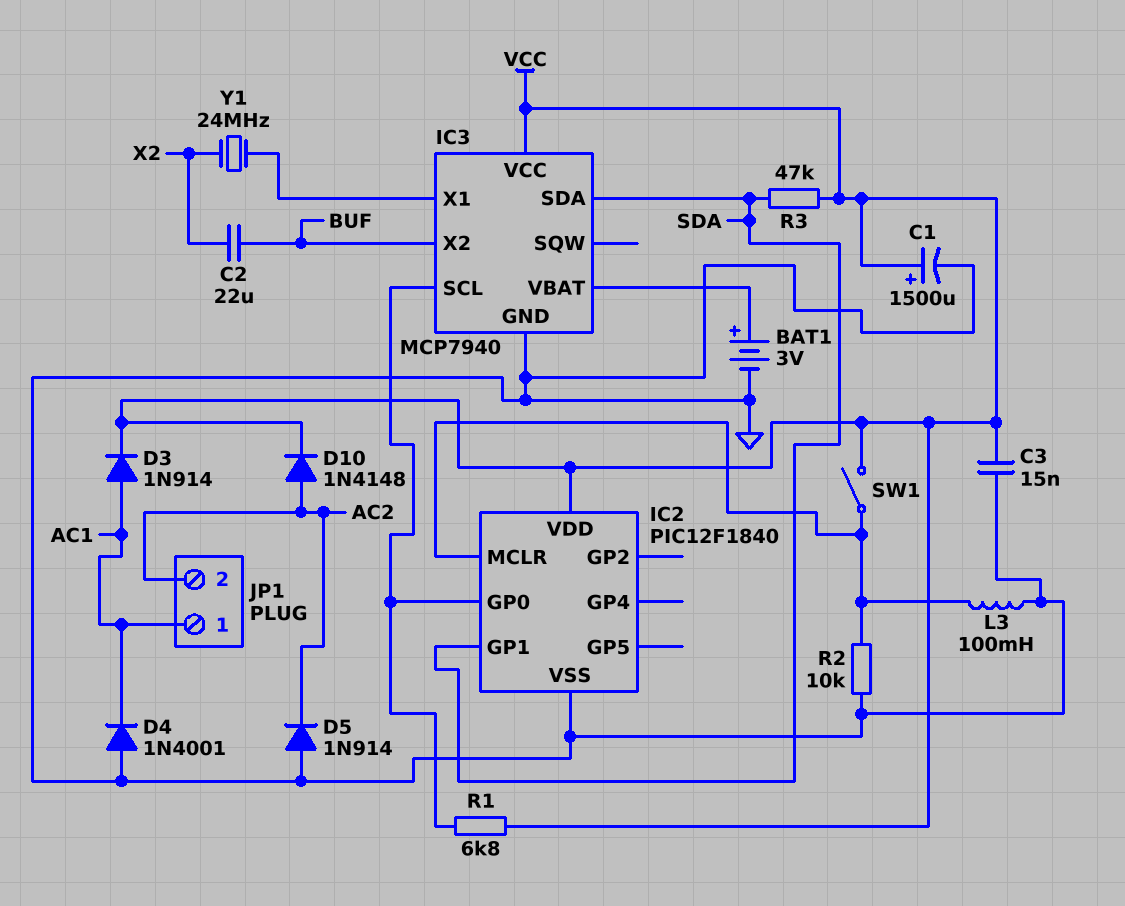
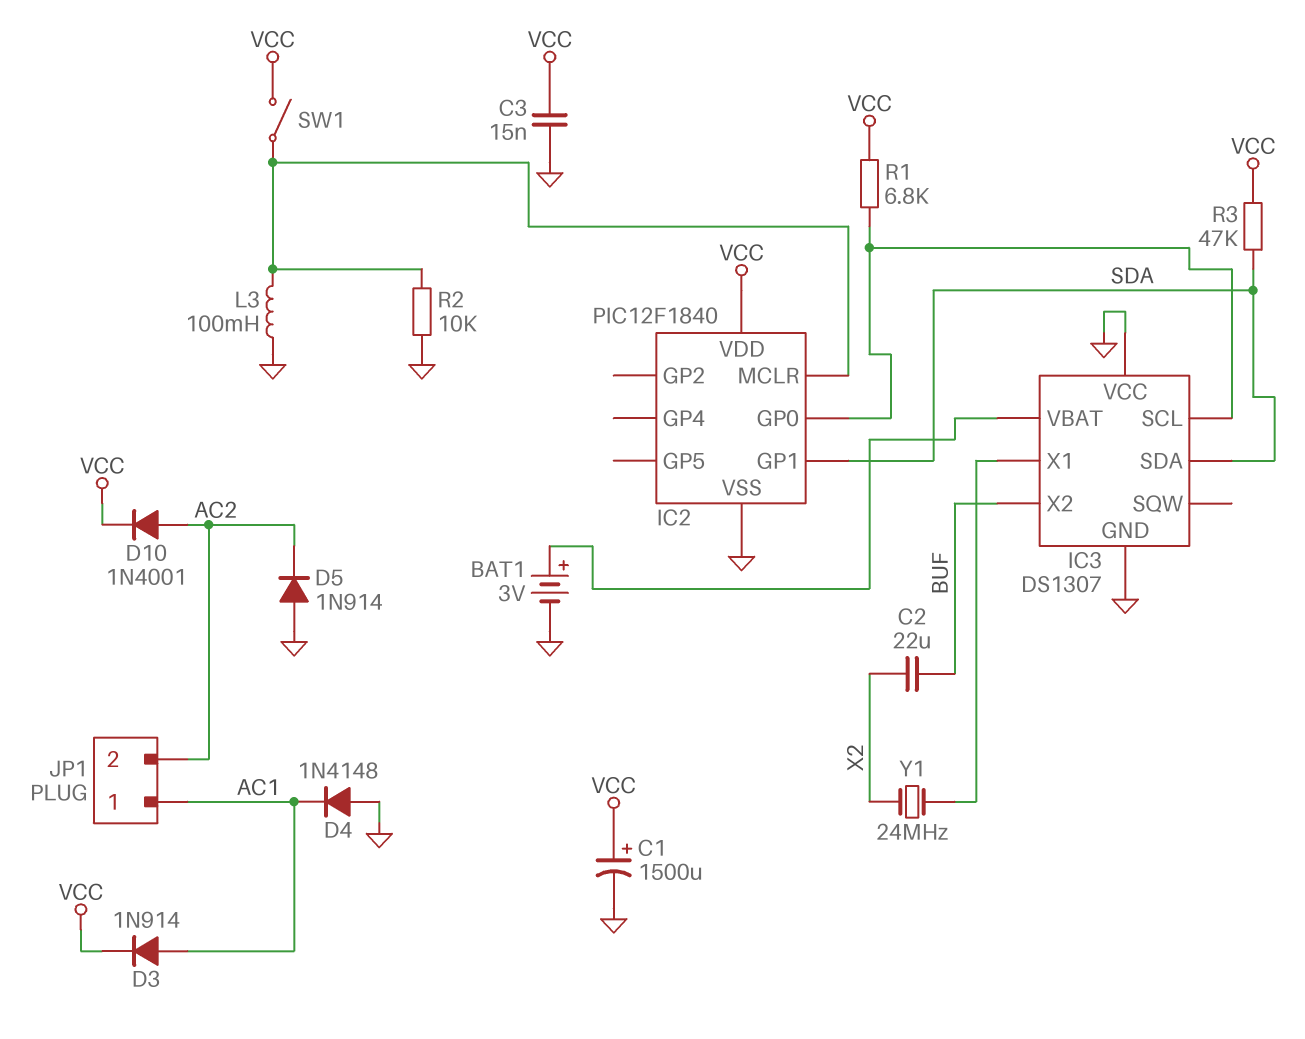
D4: diode 1N4001 (A GND, K AC1) -> diode 1N4148 (A GND, K AC1)
D10: diode 1N4148 (A AC2, K VCC) -> diode 1N4001 (A AC2, K VCC)
IC3: MCP7940 -> DS1307
IC3 pin VCC: VCC -> GND

